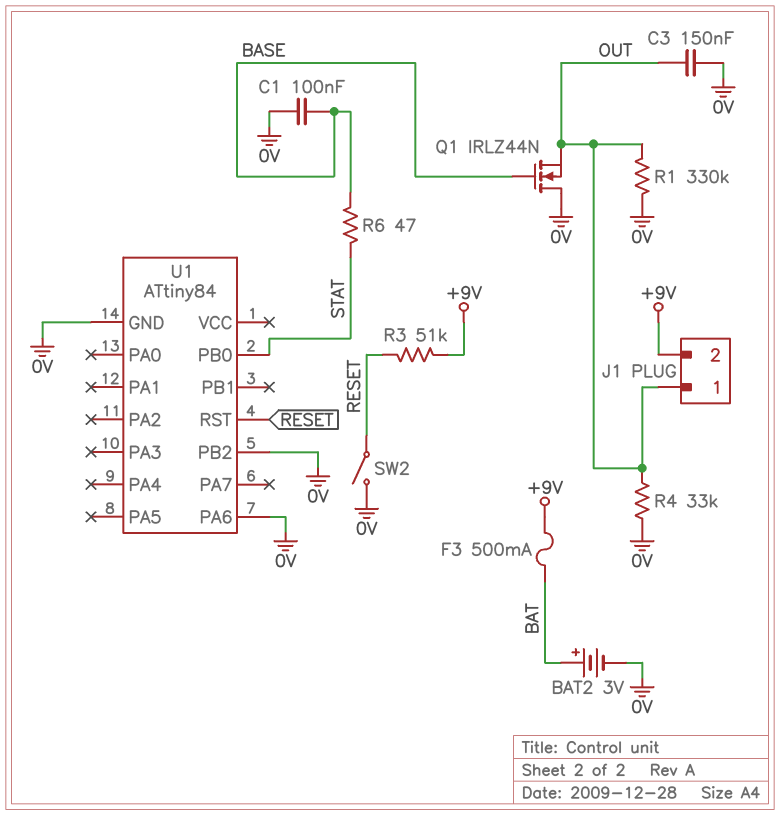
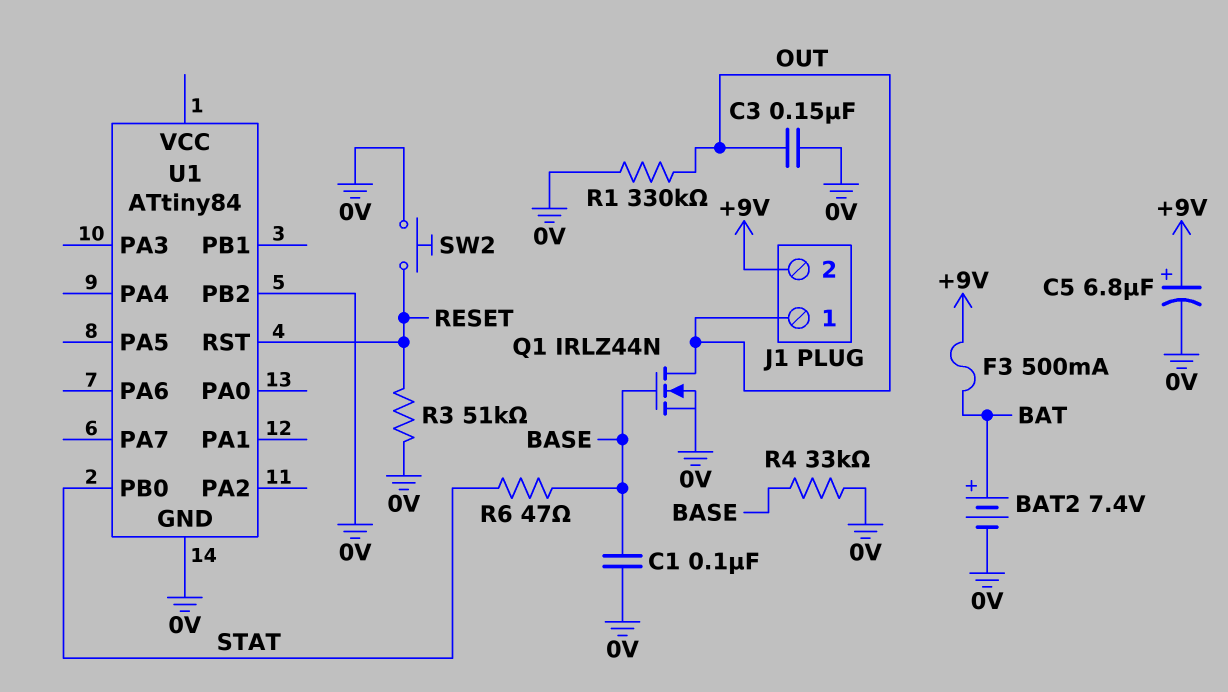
BAT2: 3V (plus BAT, minus 0V) -> 7.4V (plus BAT, minus 0V)
C5: none -> 6.8uF (plus +9V, minus 0V)
Q1: NMOS IRLZ44N (G BASE, D 0V, S OUT) -> NMOS IRLZ44N (G BASE, D OUT, S 0V)
R3: 51k (+9V, RESET) -> 51k (0V, RESET)
R4: 33k (0V, OUT) -> 33k (0V, BASE)
SW2: switch (0V, RESET) -> button (0V, RESET)
U1 pin PA6: 0V -> none

